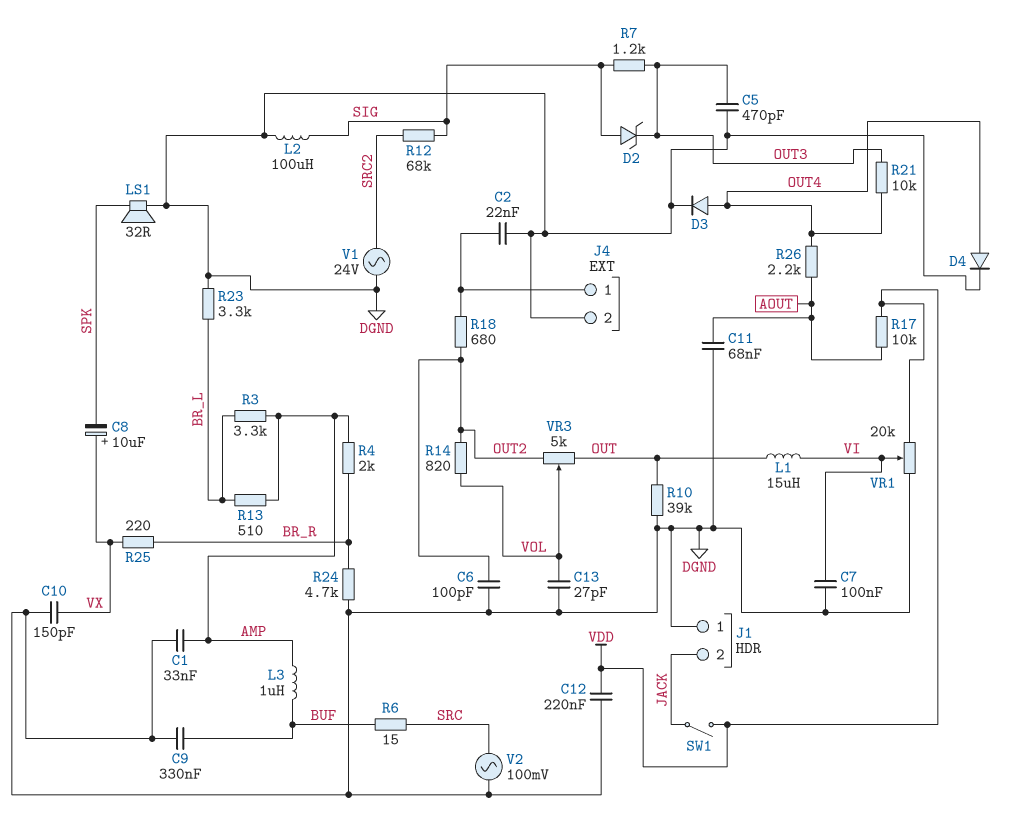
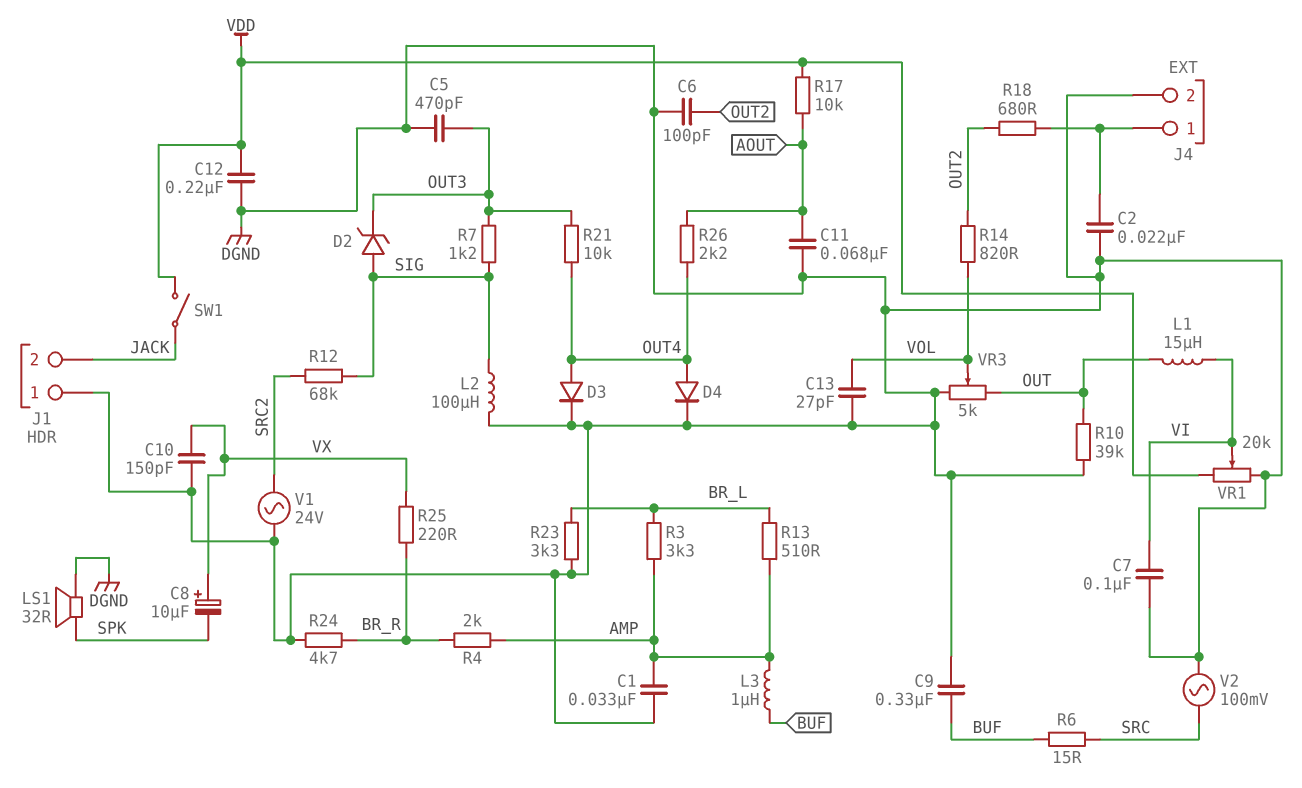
VR3: 5k (OUT, OUT2, wiper VOL) -> 5k (DGND, OUT, wiper VOL)

